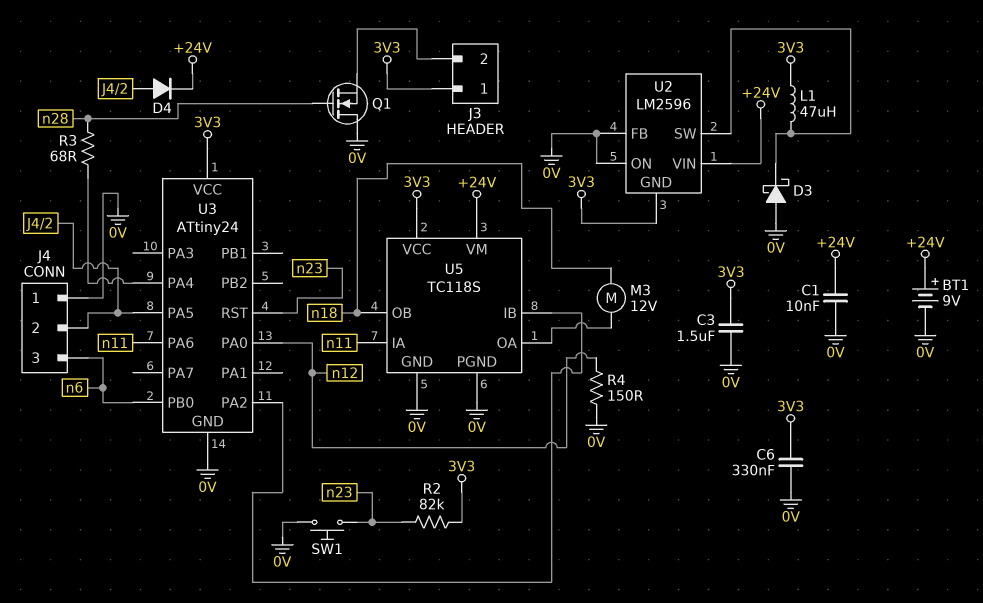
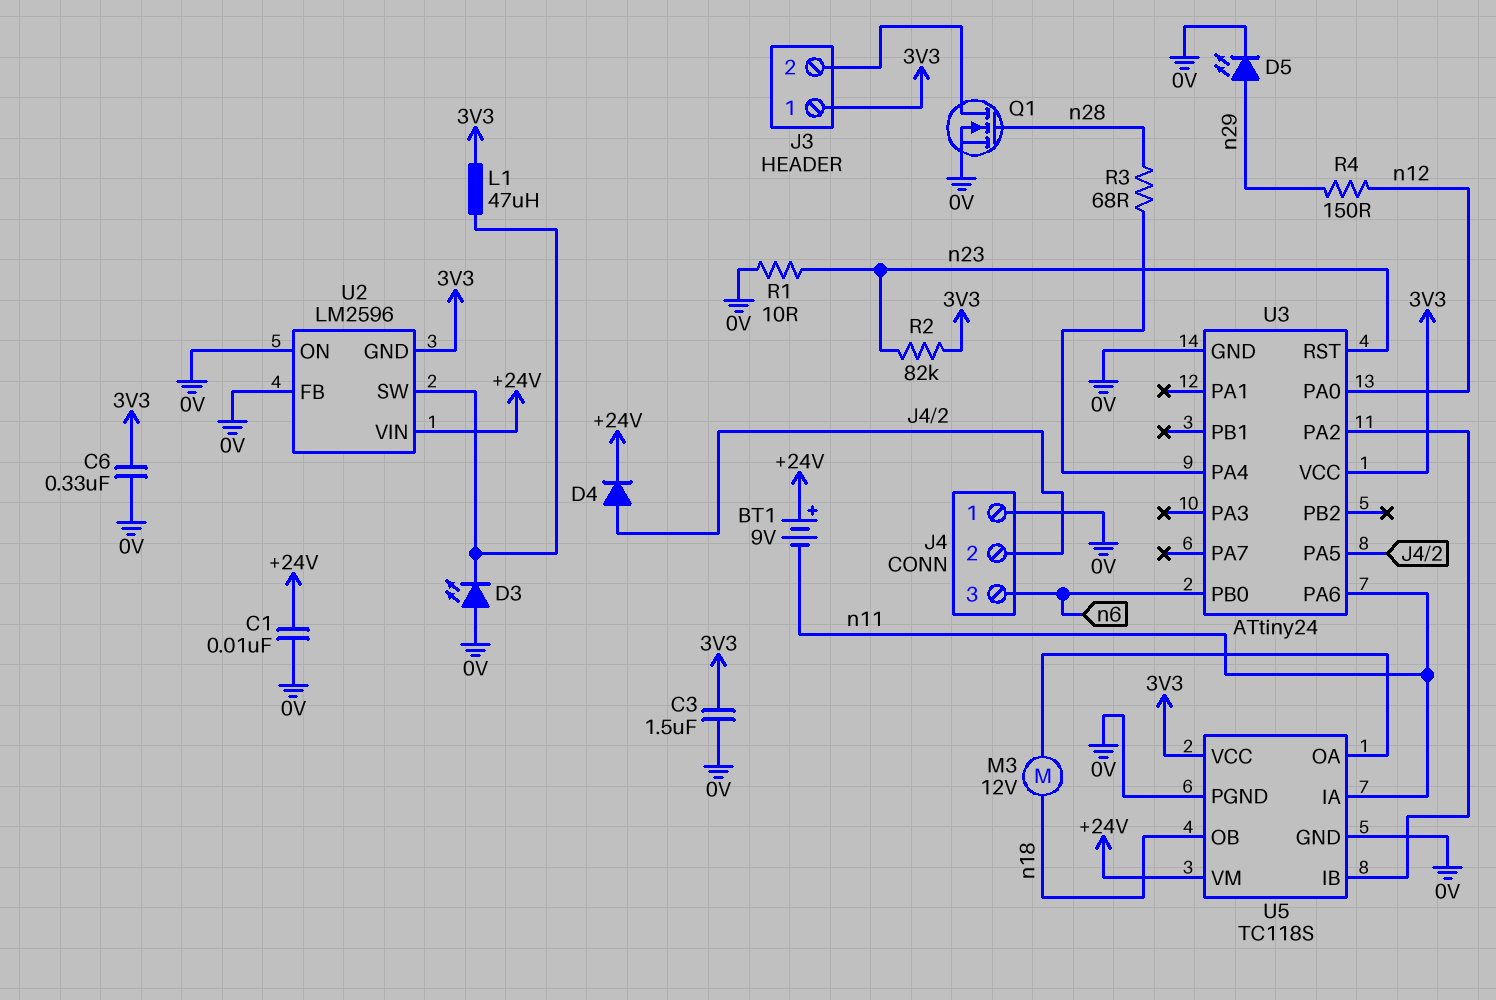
BT1: 9V (plus +24V, minus 0V) -> 9V (plus +24V, minus n11)
D3: schottky (A 0V, K U2/SW) -> LED (A 0V, K U2/SW)
D5: none -> LED (A n29, K 0V)
Q1: NMOS (G n28, D 0V, S J3/2) -> NMOS (G n28, D J3/2, S 0V)
R1: none -> 10 (0V, n23)
R4: 150 (0V, n12) -> 150 (n12, n29)
SW1: button (0V, n23) -> none

